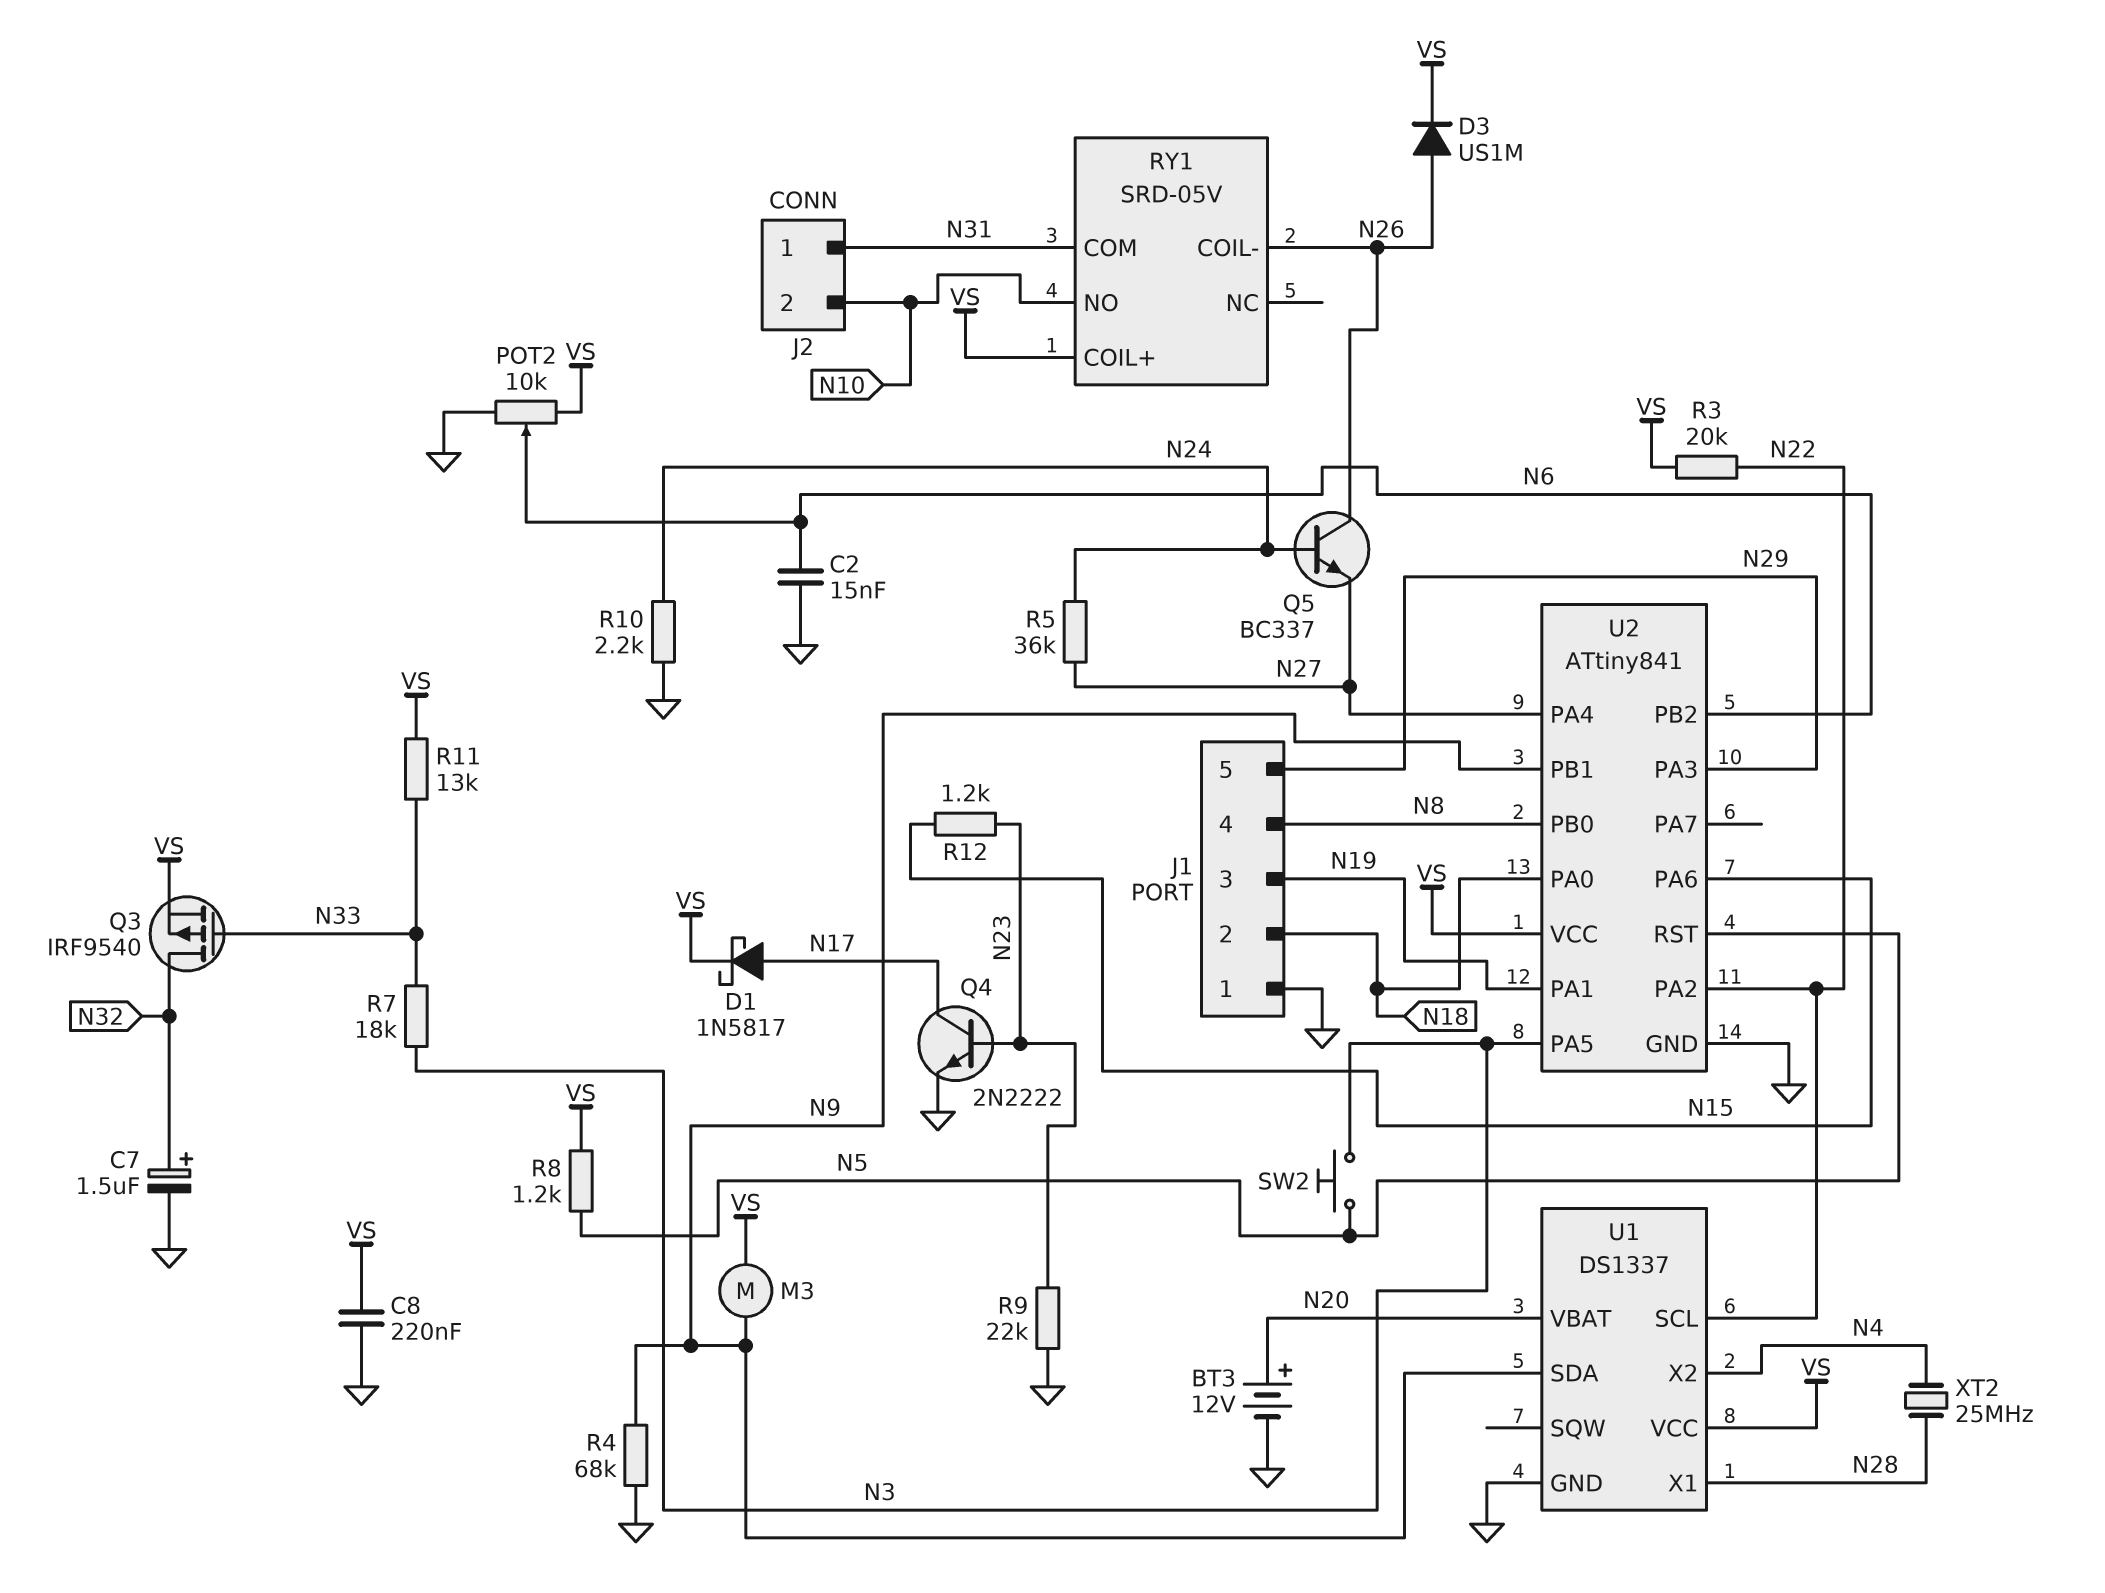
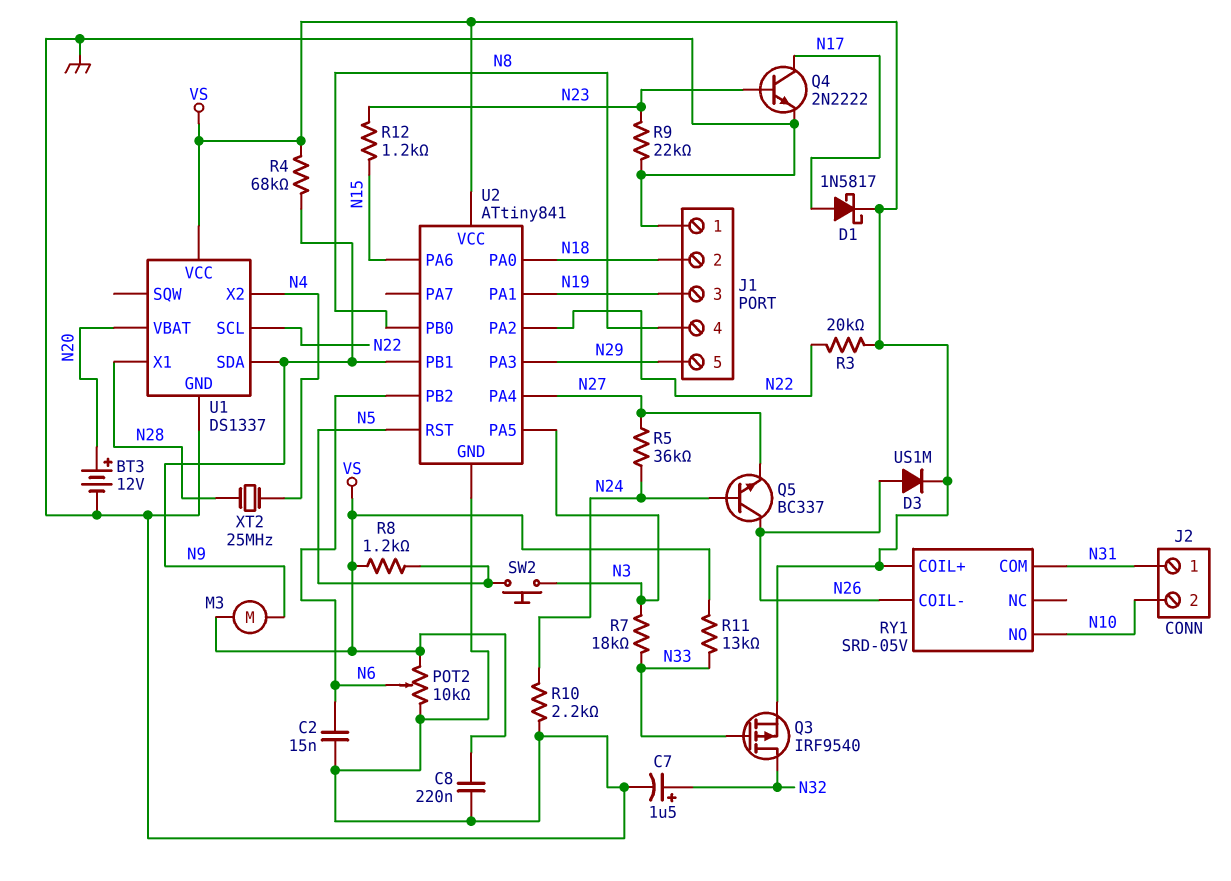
R4: 68k (GND, N9) -> 68k (N9, VS)

